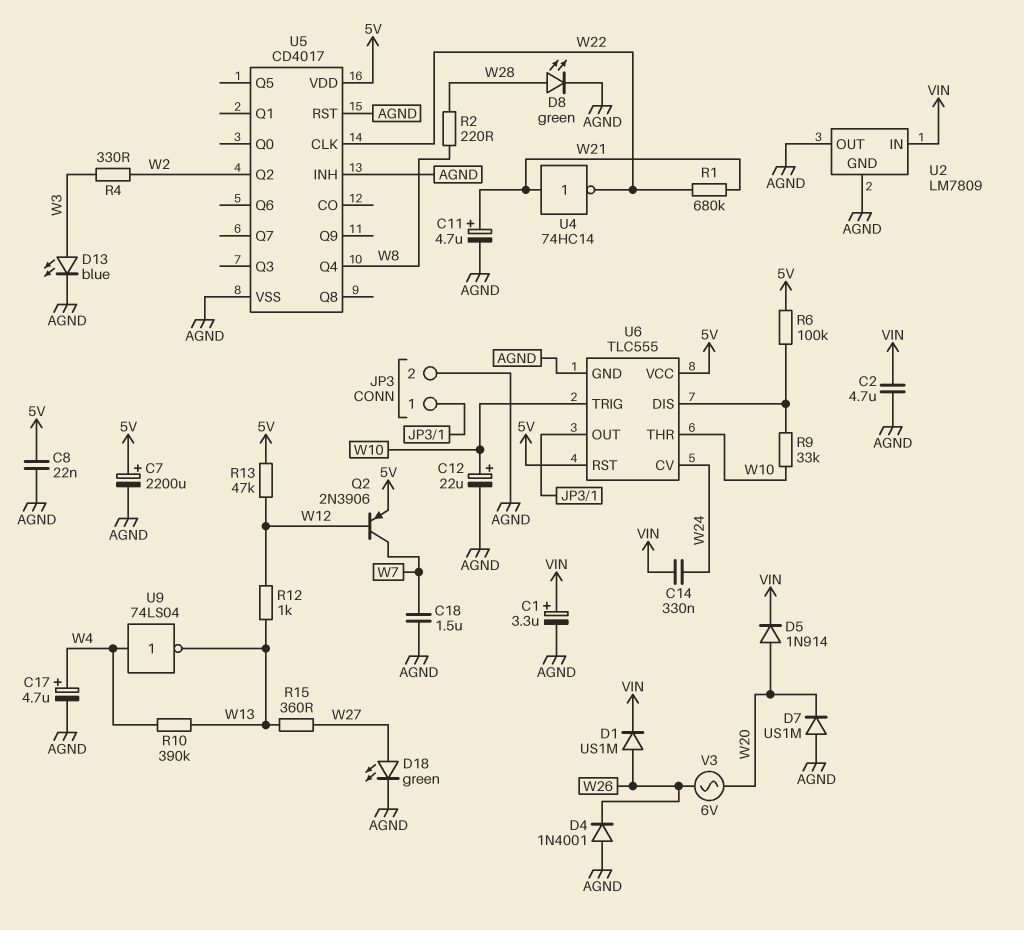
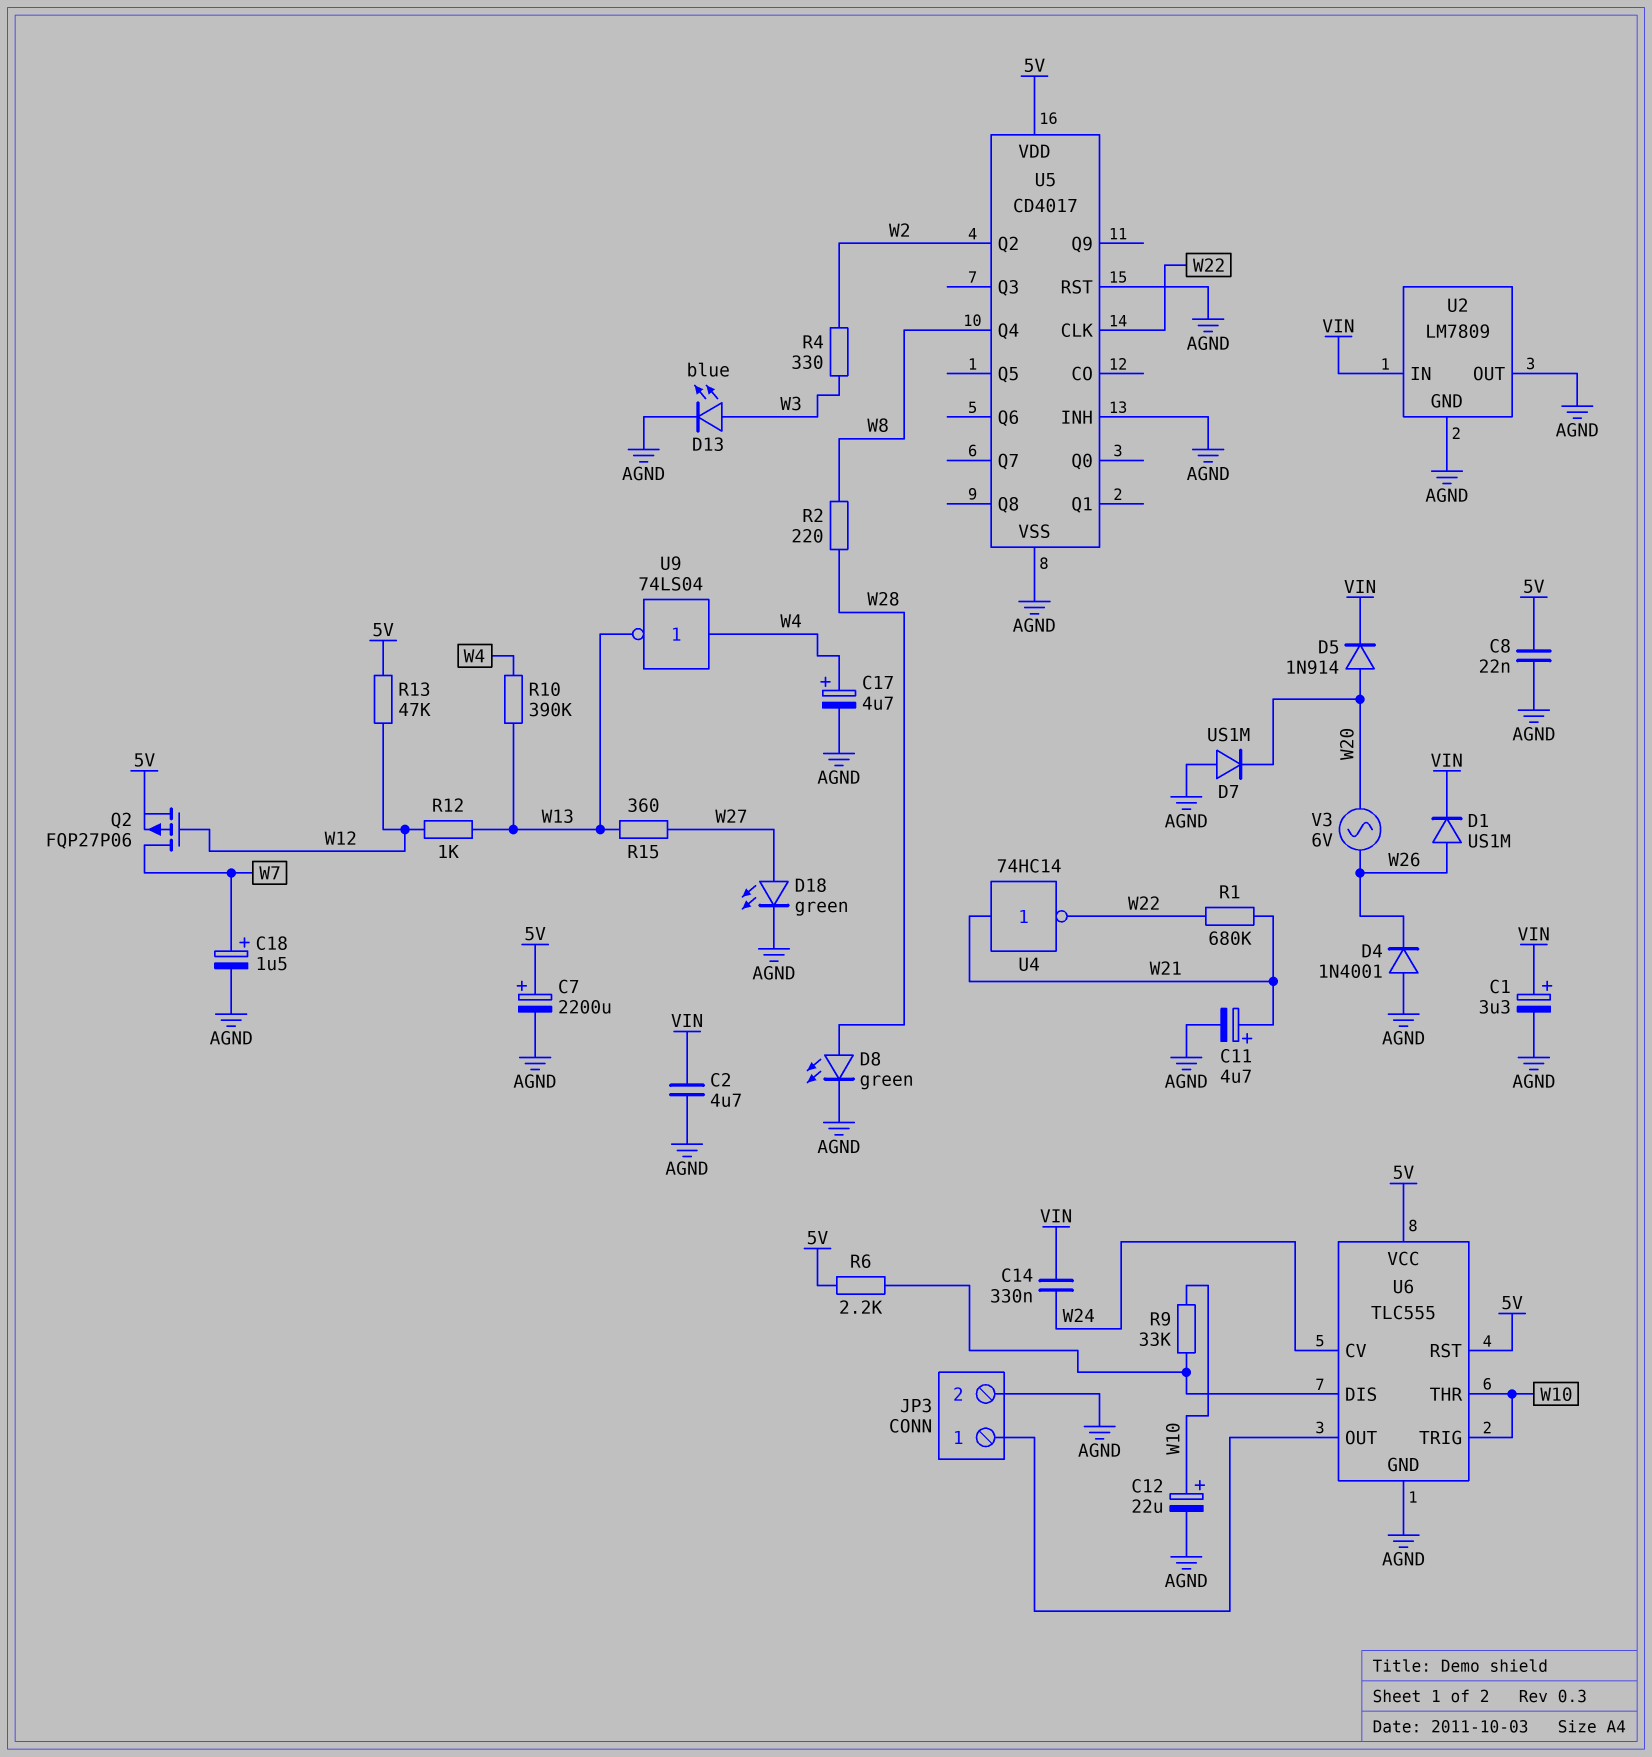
C18: 1.5uF (AGND, W7) -> 1.5uF (plus W7, minus AGND)
Q2: PNP 2N3906 (B W12, C W7, E 5V) -> PMOS FQP27P06 (G W12, D W7, S 5V)
R6: 100k (5V, U6/DIS) -> 2.2k (5V, U6/DIS)

